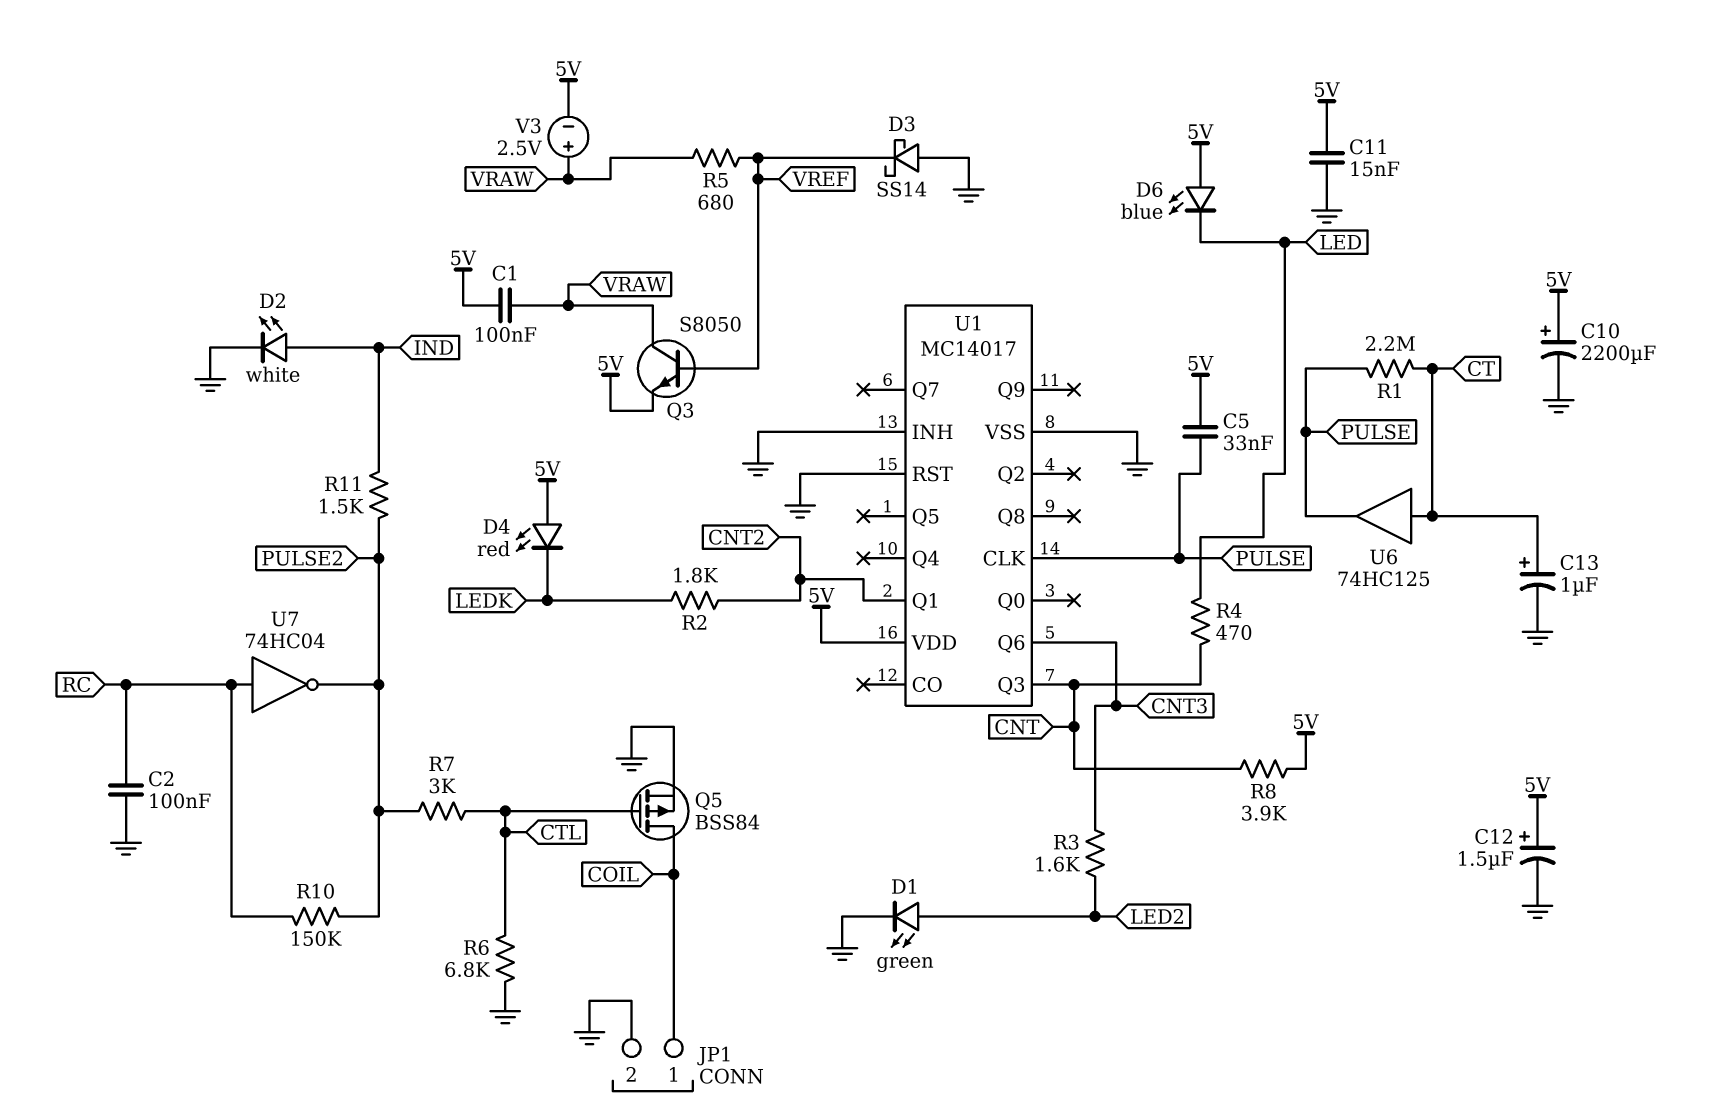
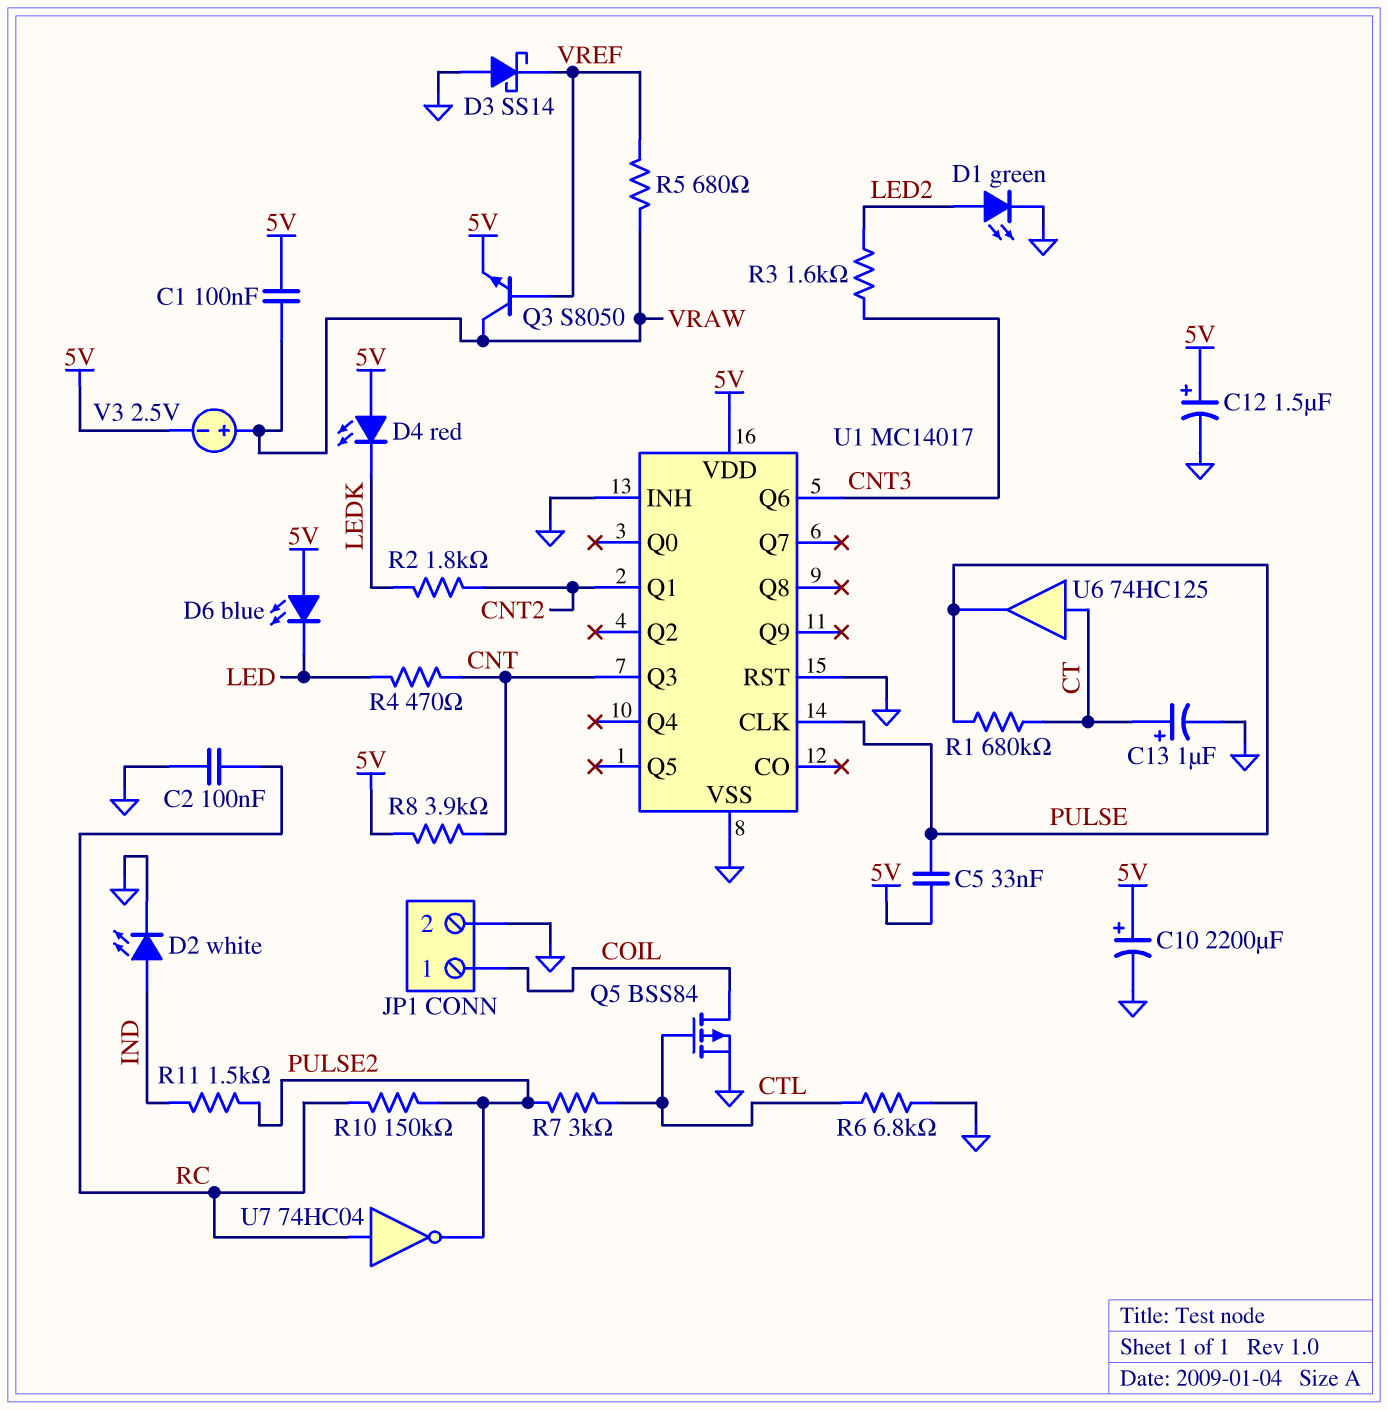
C11: 15nF (5V, GND) -> none
R1: 2.2M (CT, PULSE) -> 680k (CT, PULSE)

